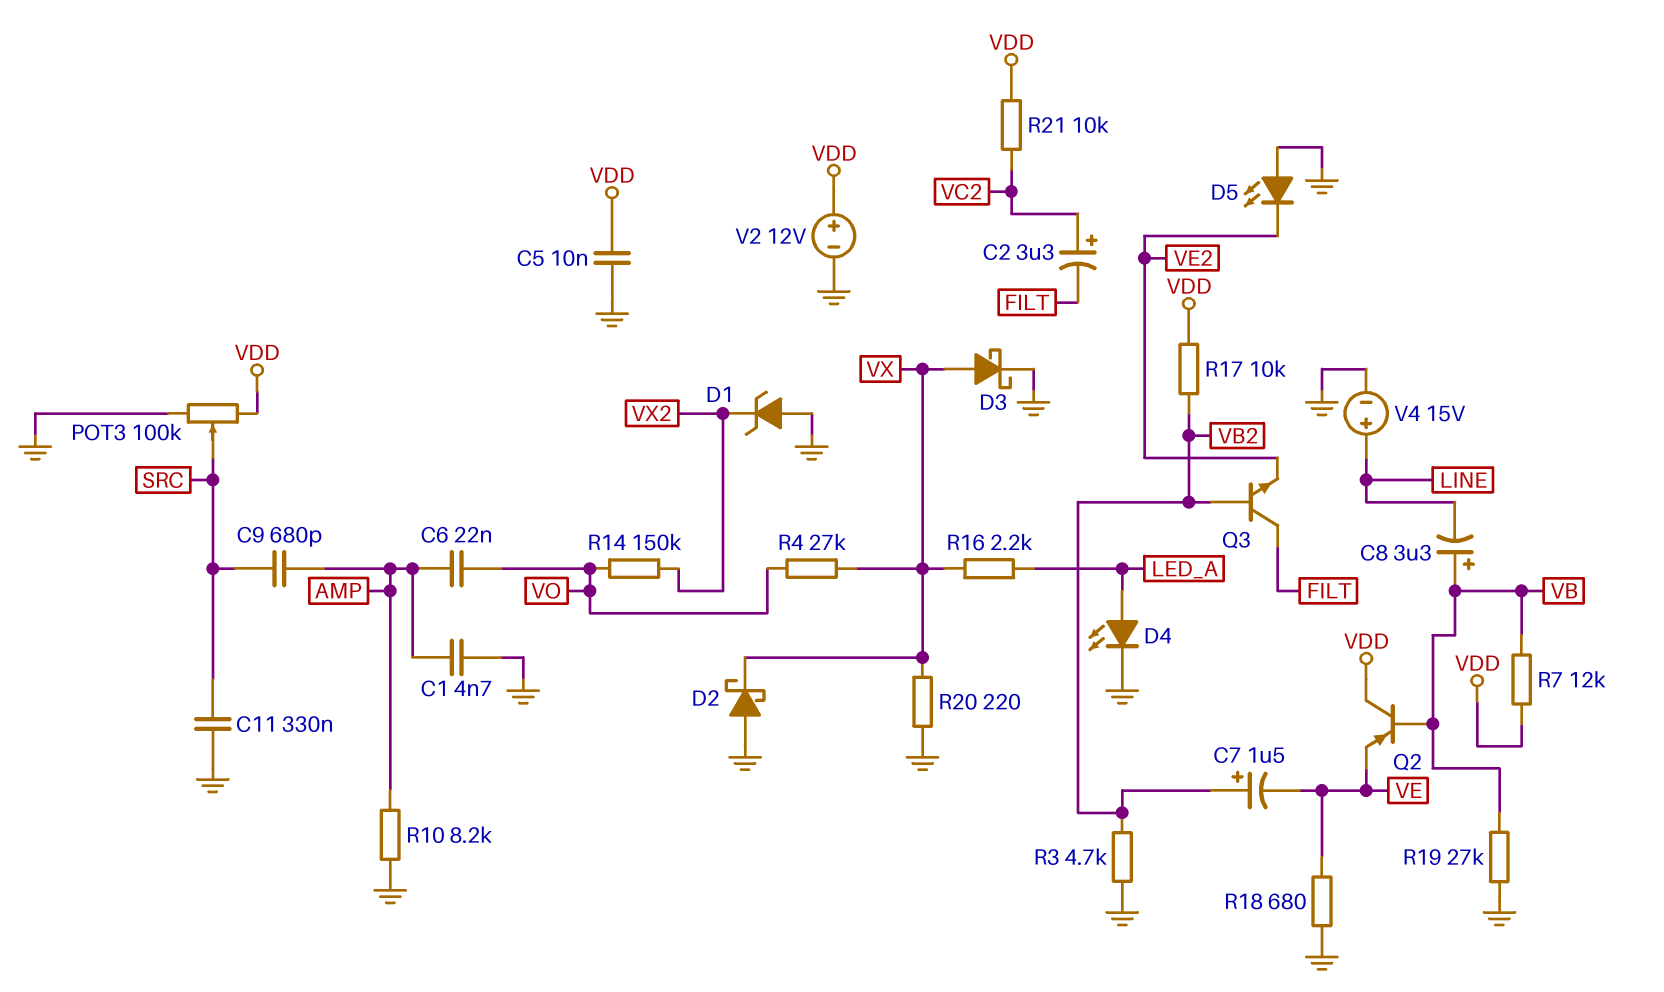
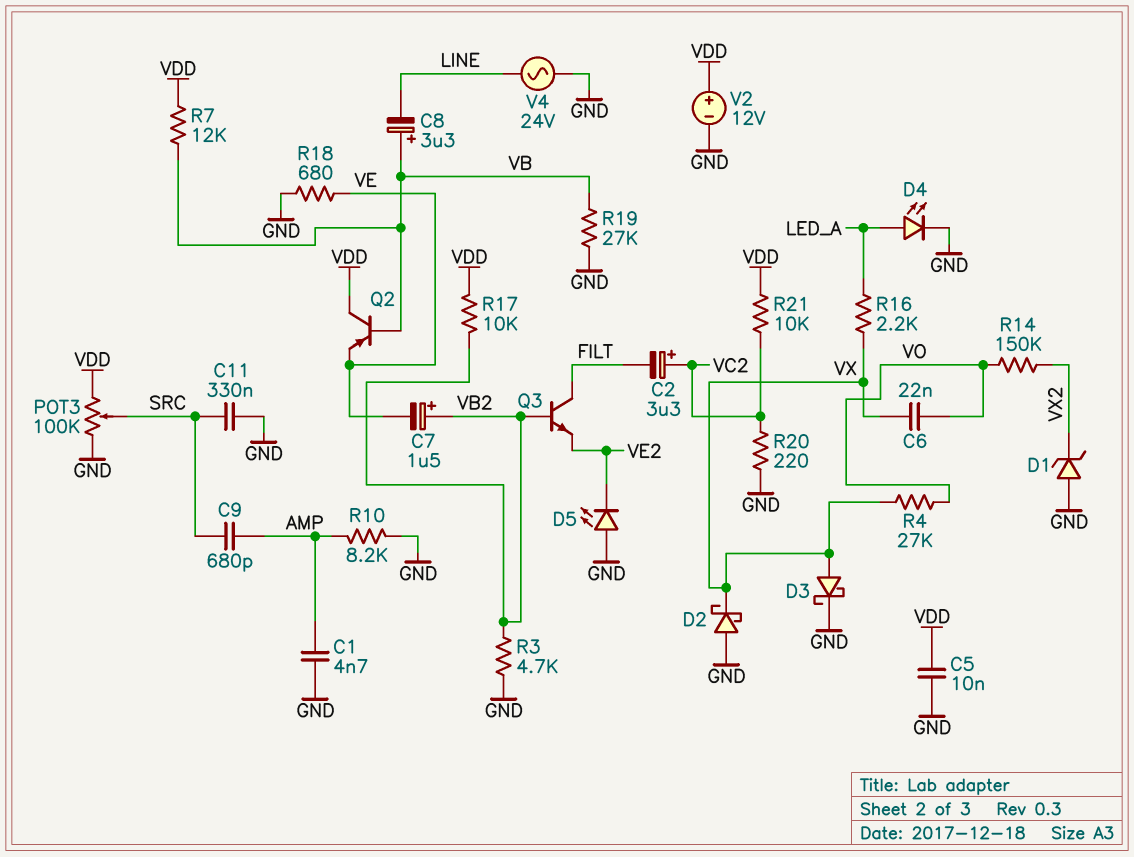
C6: 22nF (AMP, VO) -> 22nF (VO, VX)
R20: 220 (GND, VX) -> 220 (GND, VC2)
V4: 15V (plus LINE, minus GND) -> AC 24V (GND, LINE)

